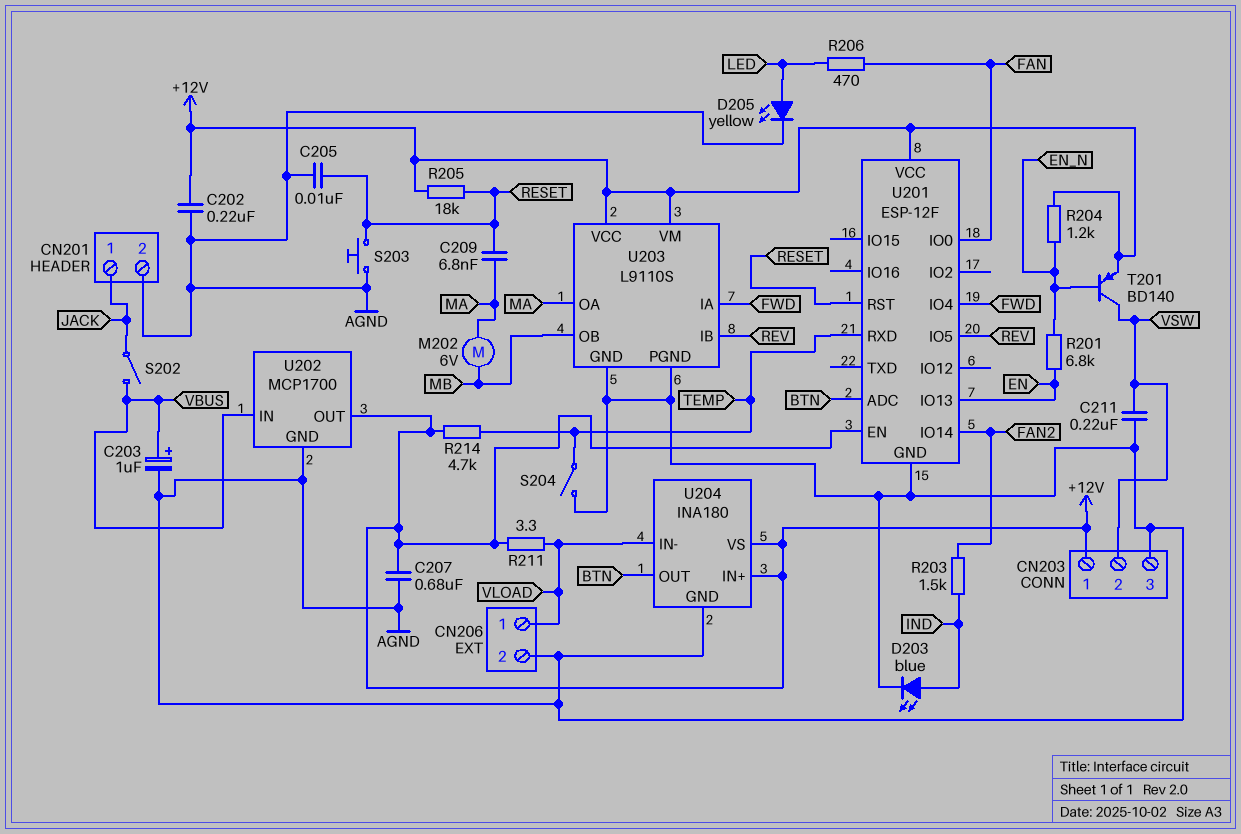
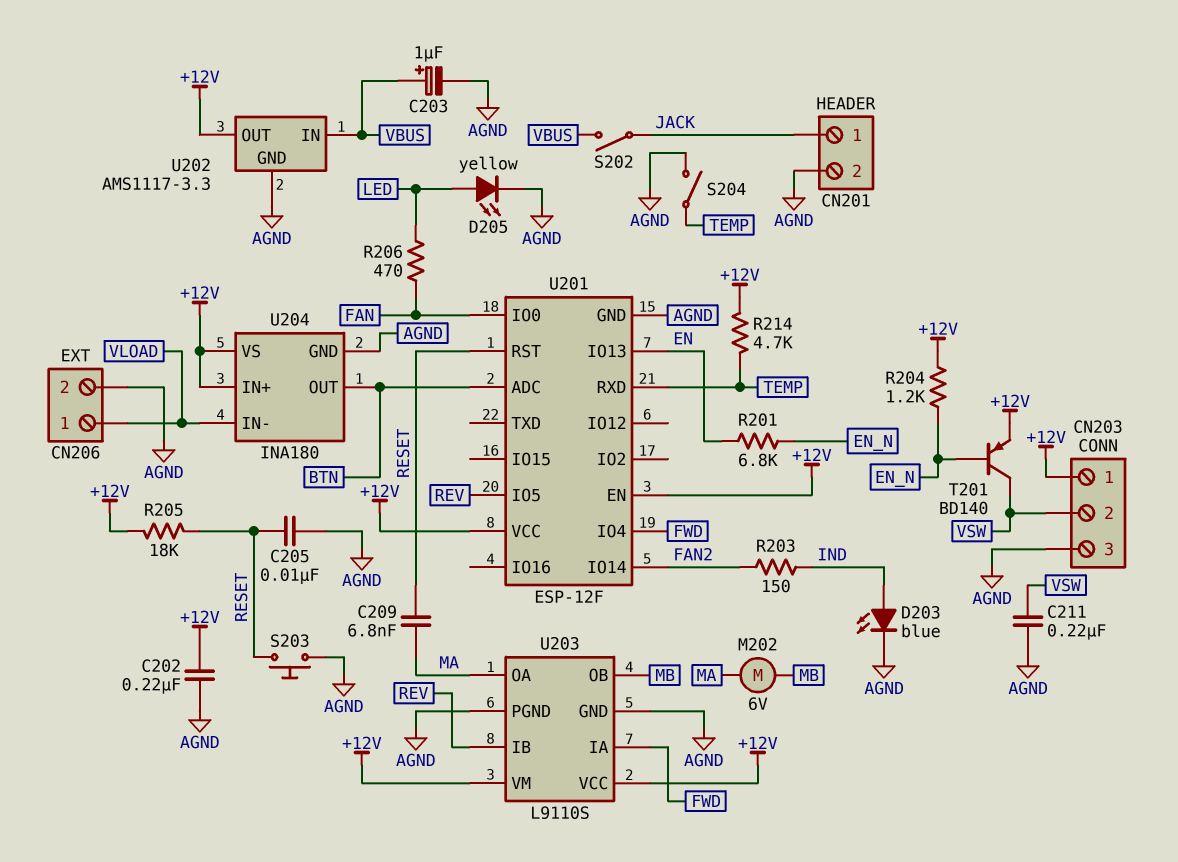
C207: 680nF (+12V, AGND) -> none
R203: 1.5k (FAN2, IND) -> 150 (FAN2, IND)
R211: 3.3 (+12V, VLOAD) -> none
U202: MCP1700 -> AMS1117-3.3

